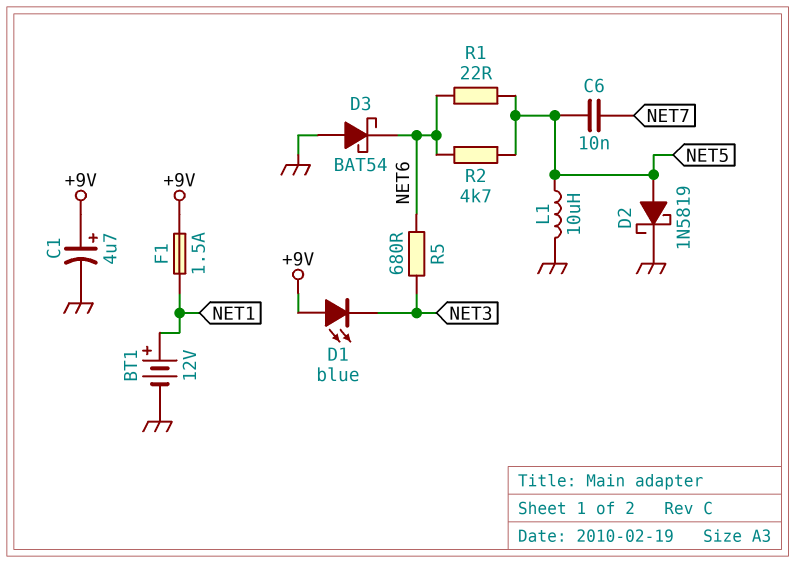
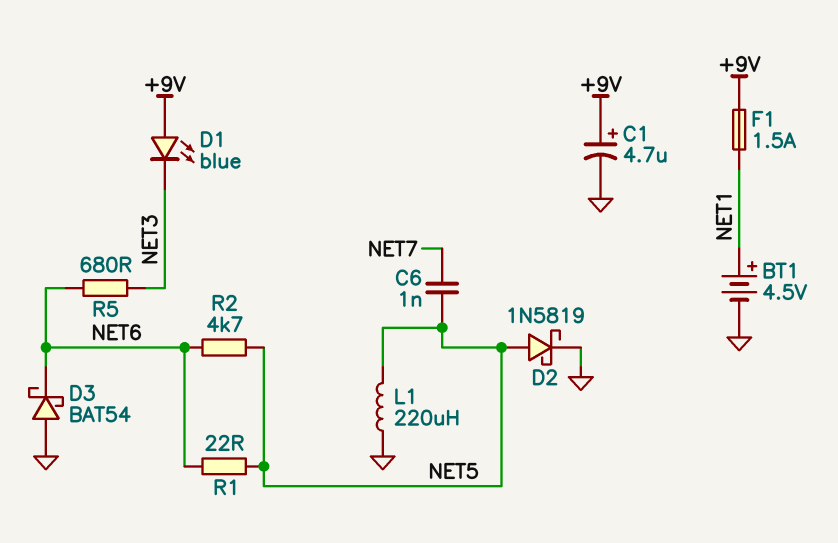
BT1: 12V (plus NET1, minus GND) -> 4.5V (plus NET1, minus GND)
C6: 10nF (NET5, NET7) -> 1nF (NET5, NET7)
L1: 10uH (GND, NET5) -> 220uH (GND, NET5)

